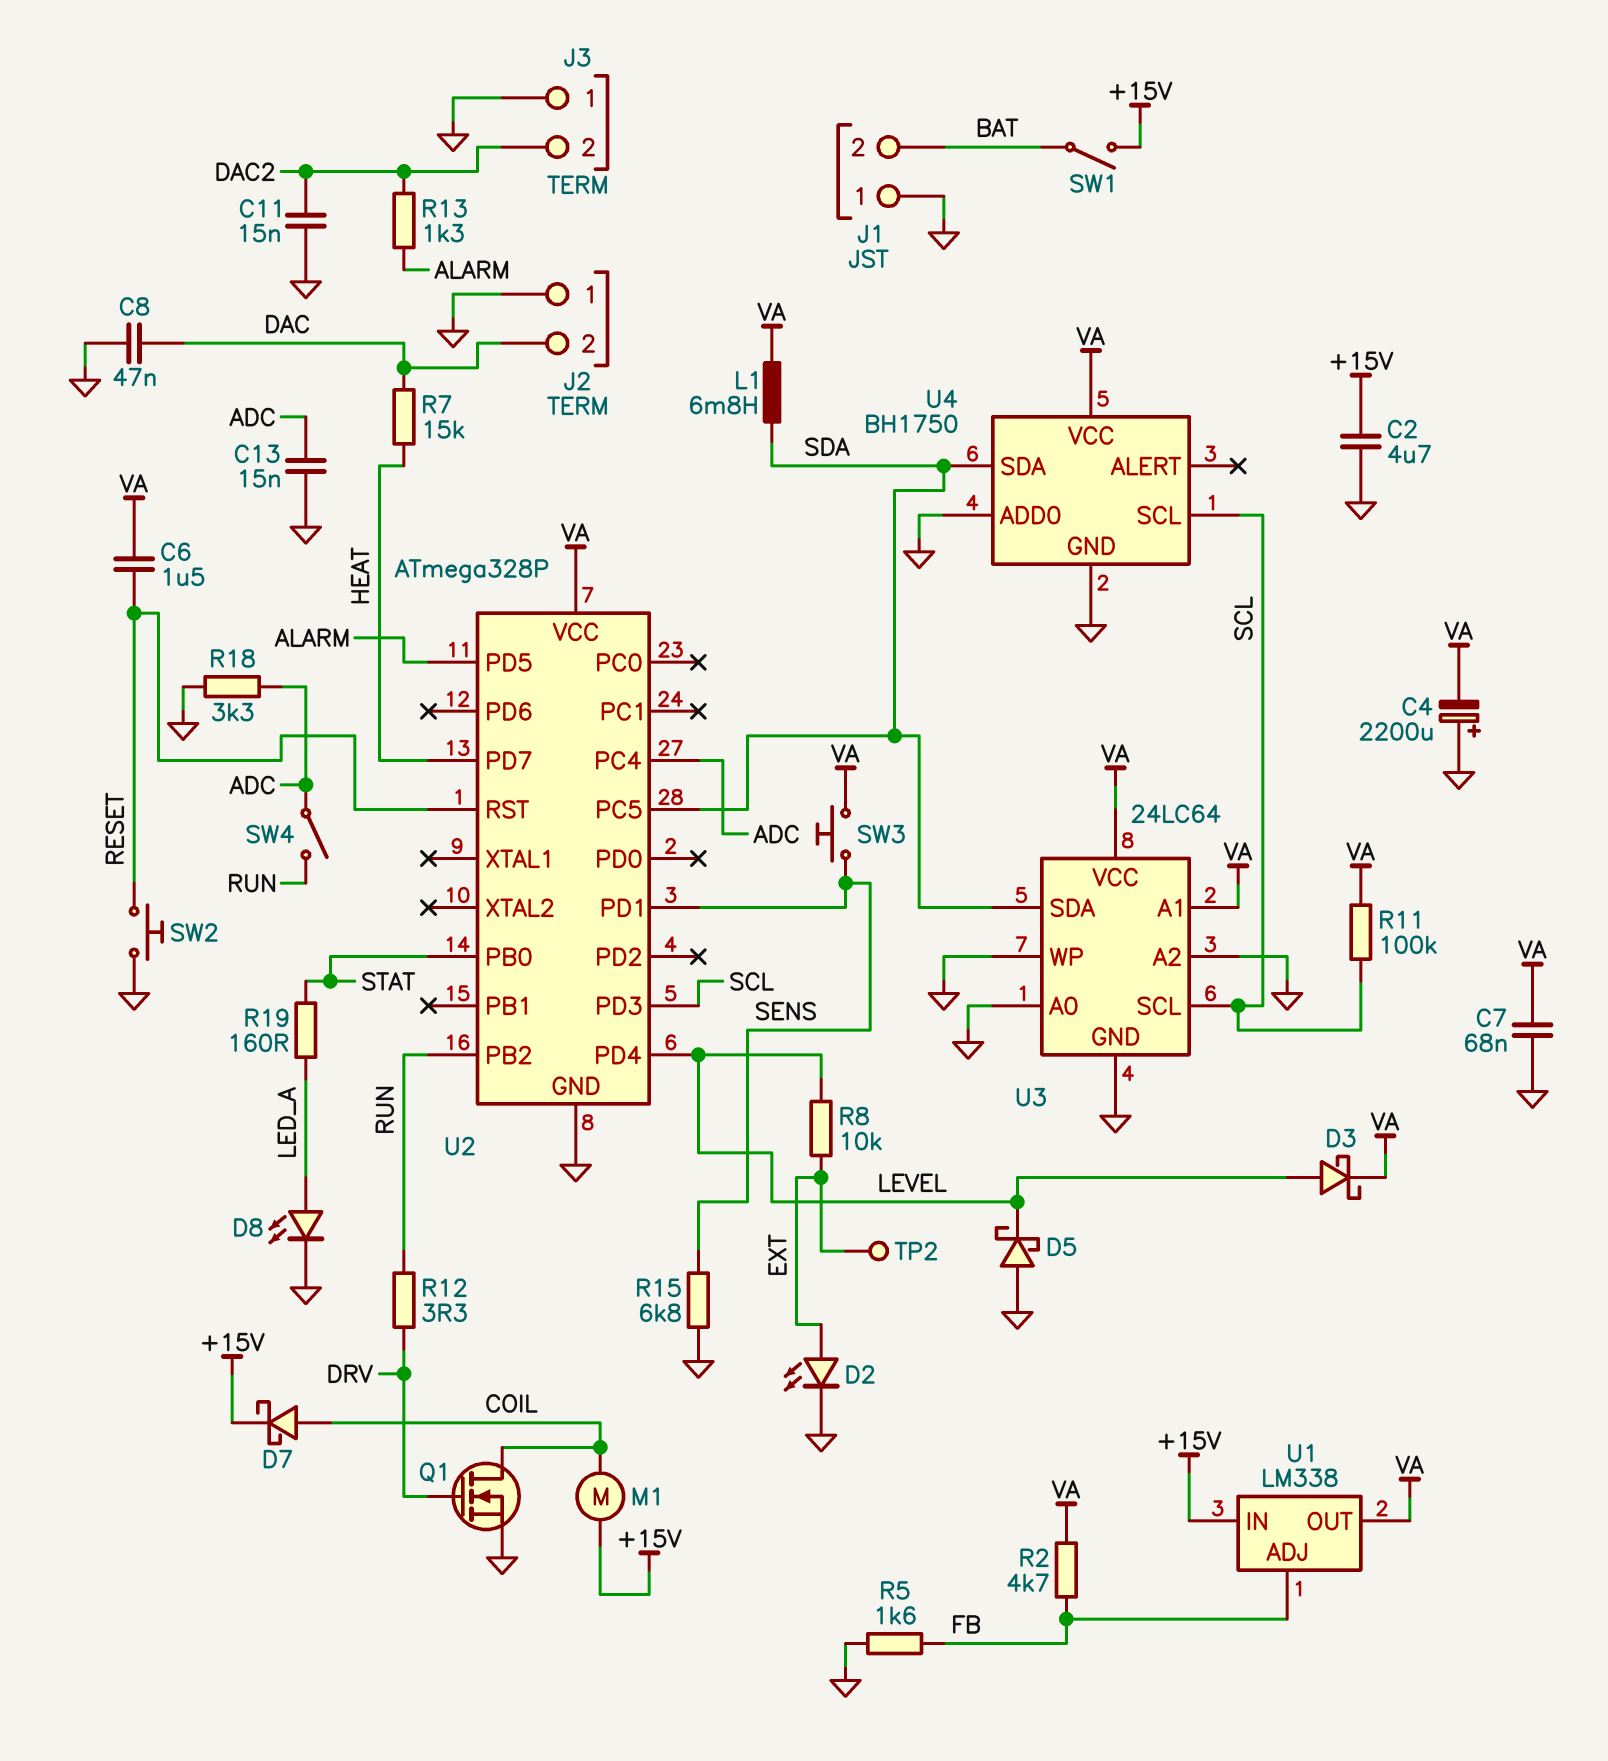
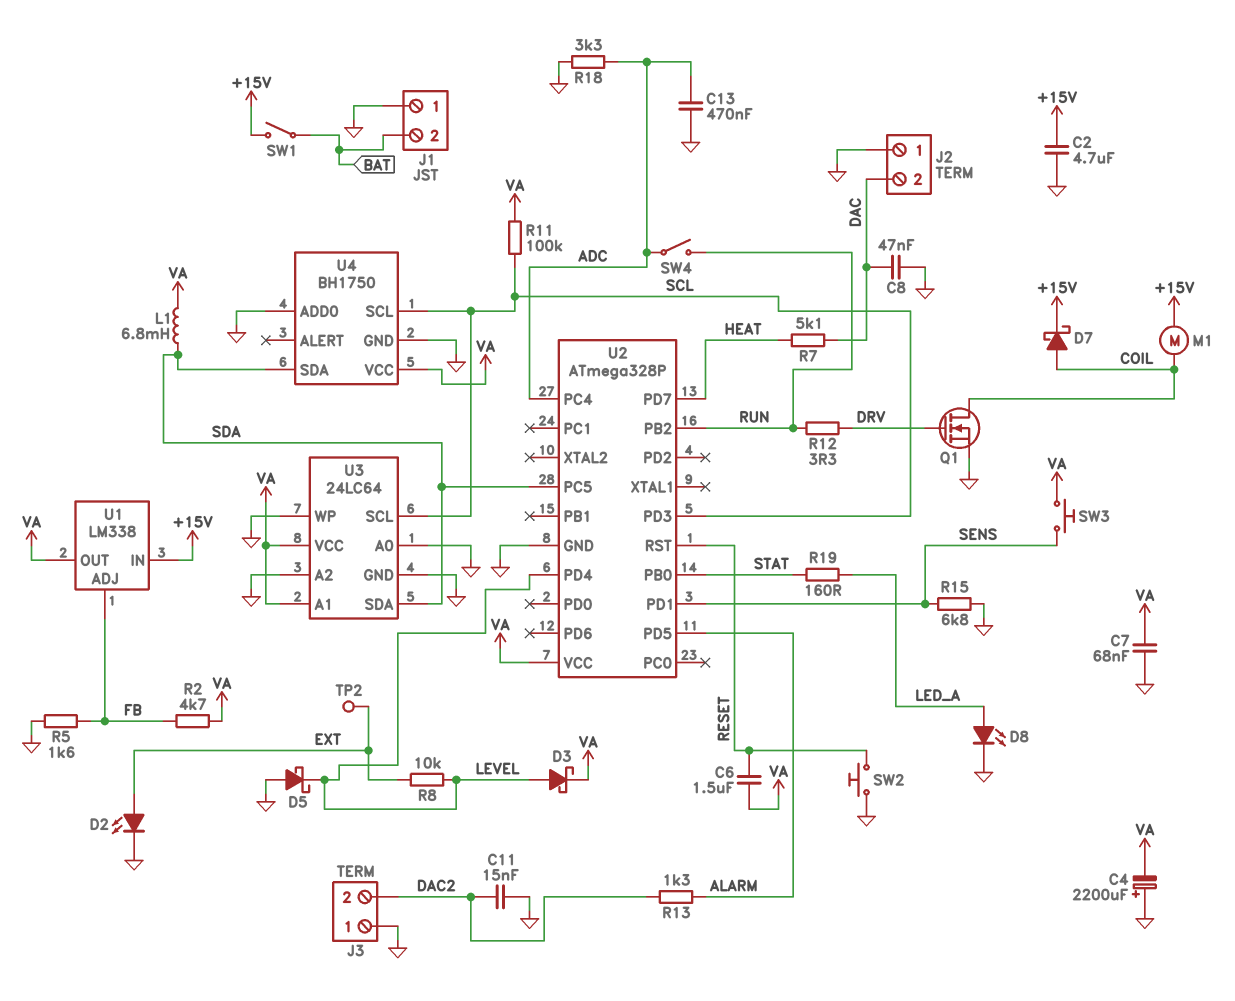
C13: 15nF (ADC, GND) -> 470nF (ADC, GND)
R7: 15k (DAC, HEAT) -> 5.1k (DAC, HEAT)

